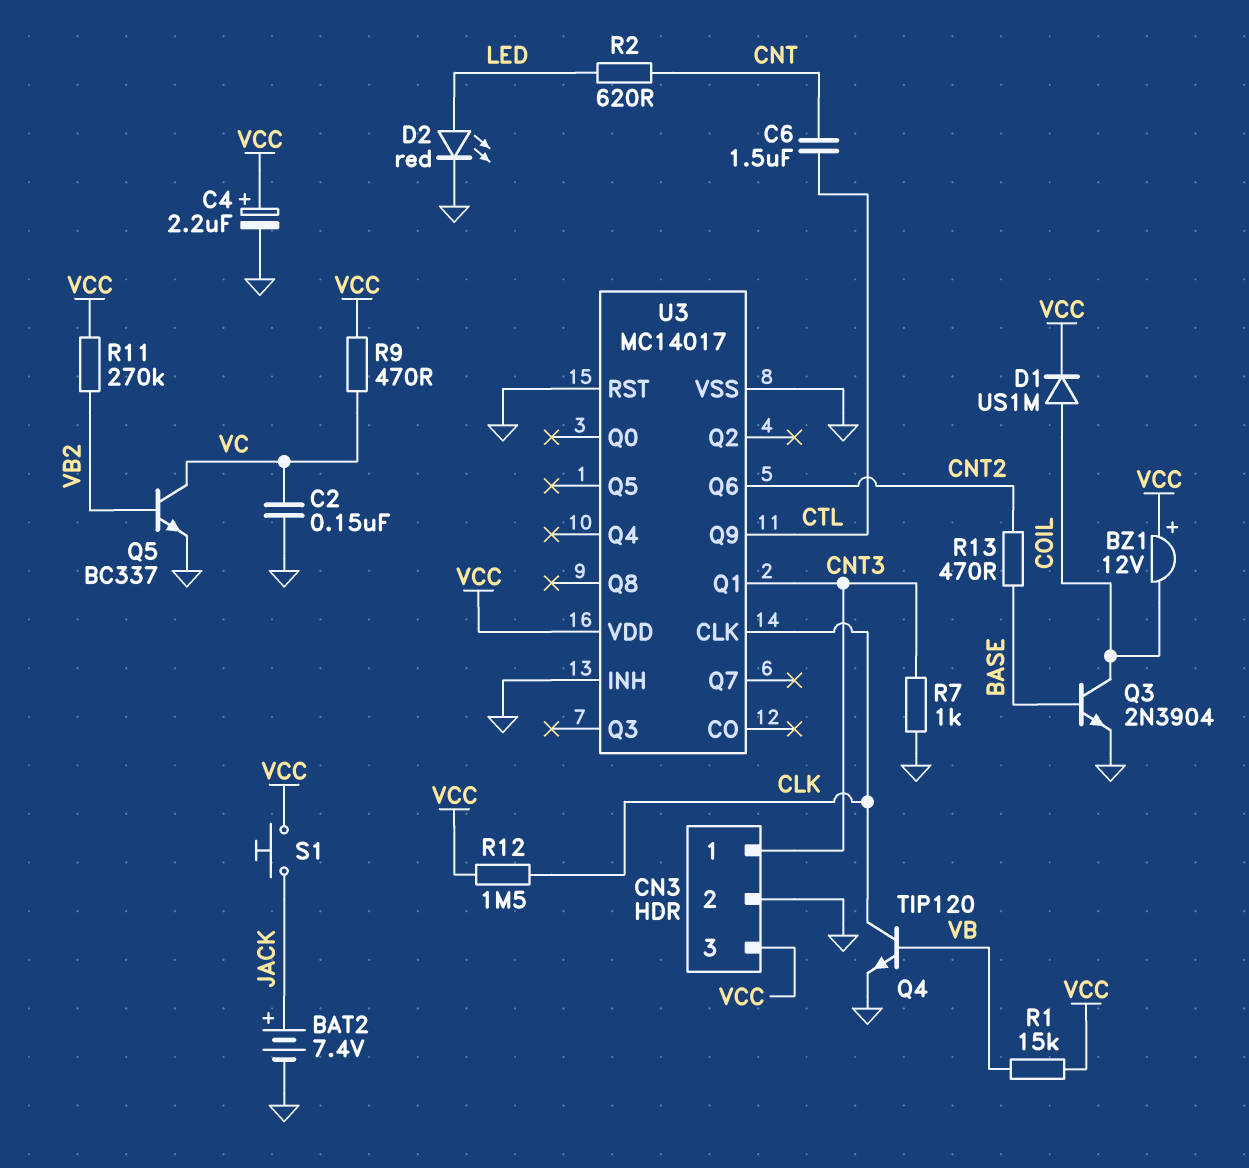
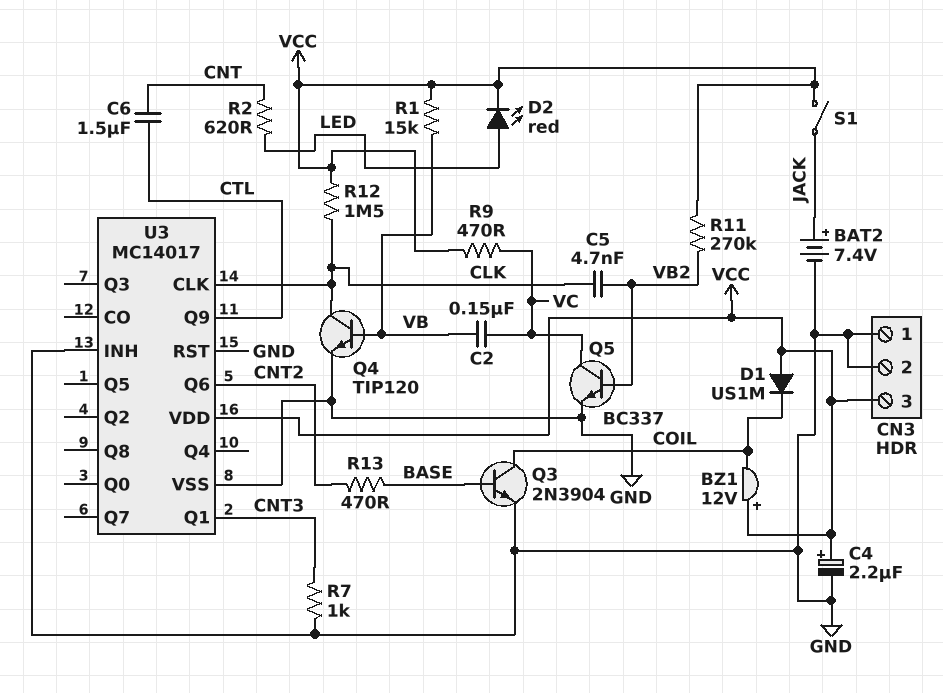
C2: 150nF (GND, VC) -> 150nF (VB, VC)
C5: none -> 4.7nF (CLK, VB2)
CN3 pin 1: CNT3 -> GND
D1: diode US1M (A COIL, K VCC) -> diode US1M (A VCC, K COIL)
D2: LED red (A LED, K GND) -> LED red (A LED, K VCC)
S1: button (JACK, VCC) -> switch (JACK, VCC)

